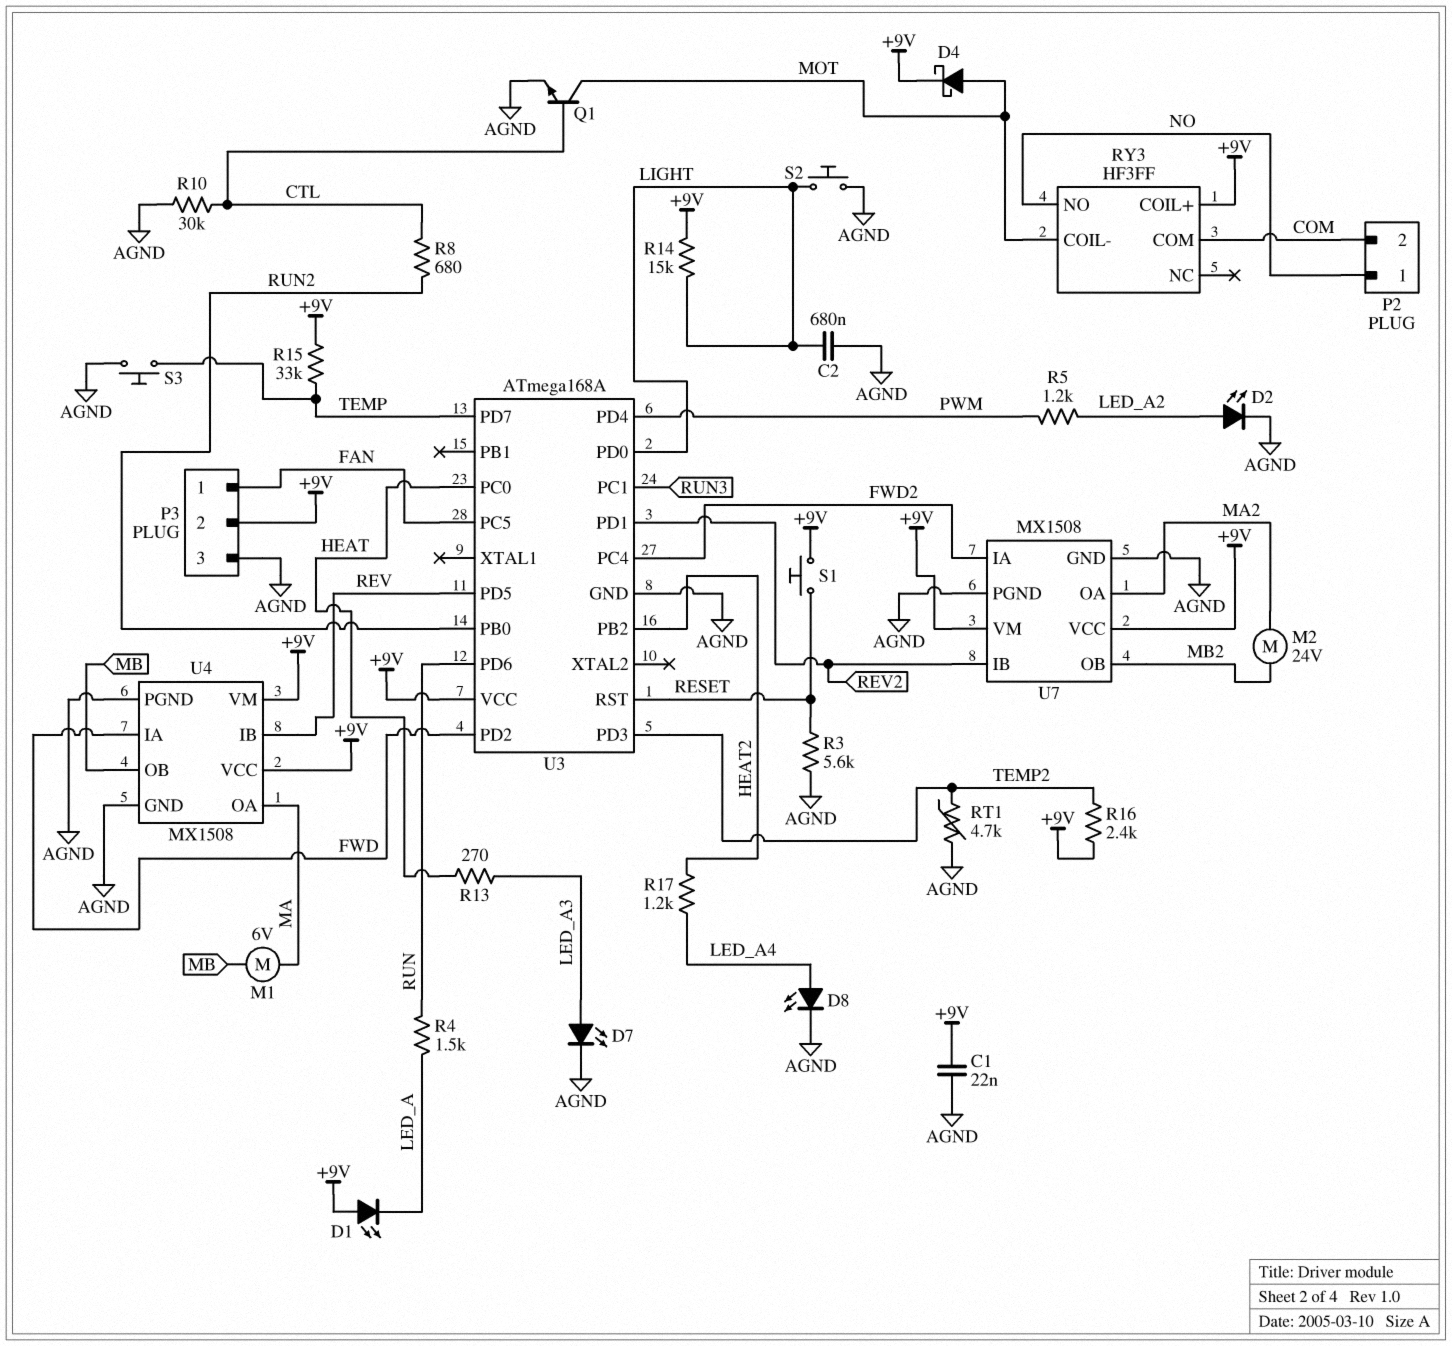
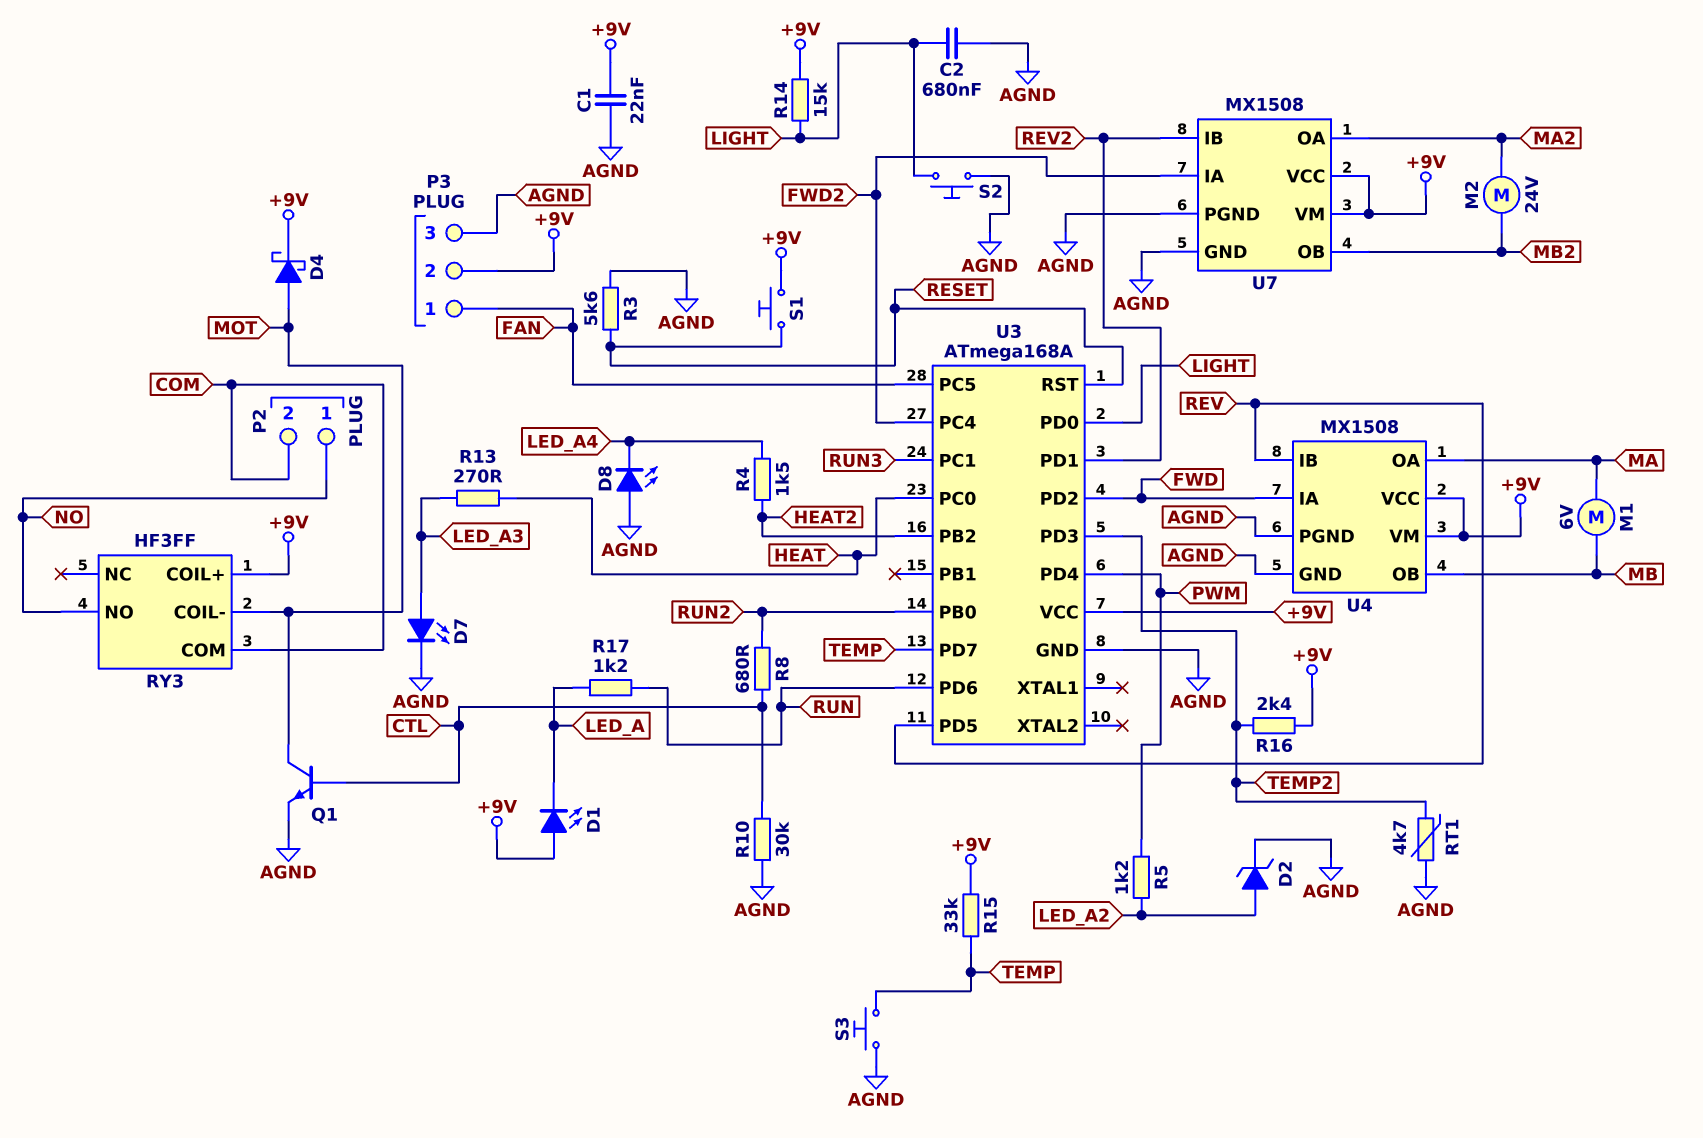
D2: LED (A LED_A2, K AGND) -> zener (A LED_A2, K AGND)
D8: LED (A LED_A4, K AGND) -> LED (A AGND, K LED_A4)
R4: 1.5k (LED_A, RUN) -> 1.5k (HEAT2, LED_A4)
R17: 1.2k (HEAT2, LED_A4) -> 1.2k (LED_A, RUN)

